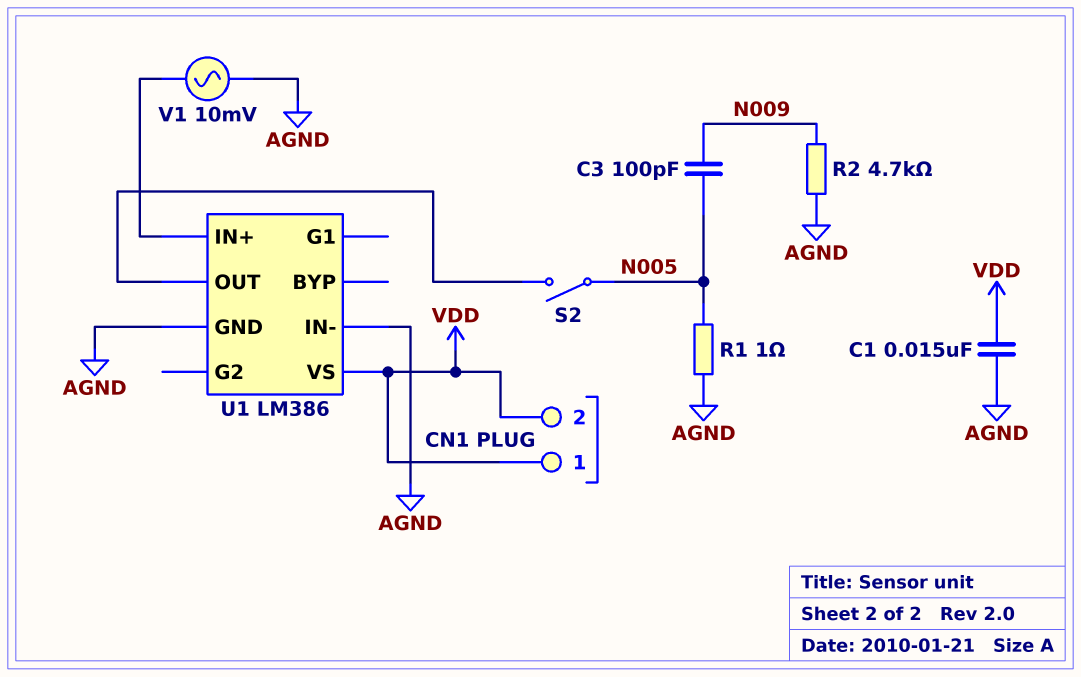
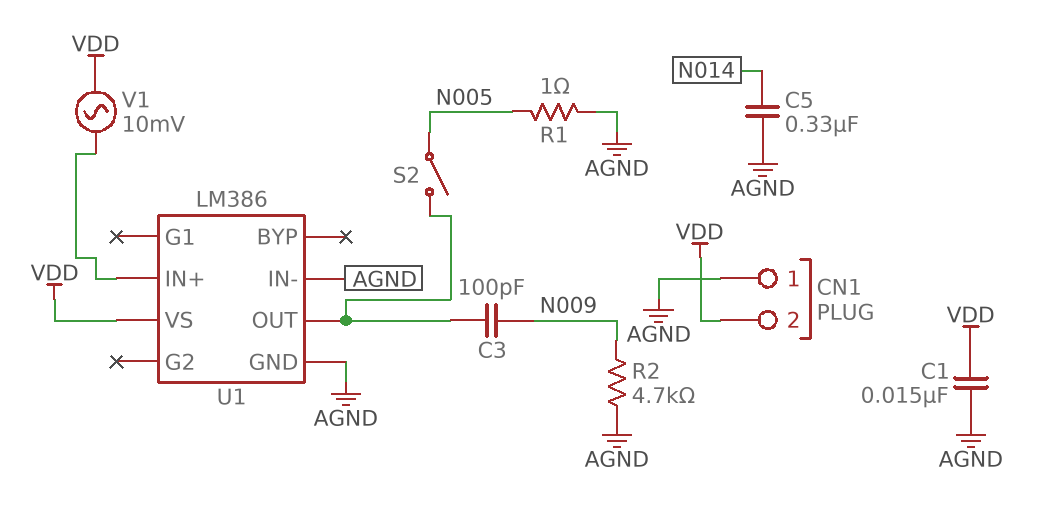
C3: 100pF (N005, N009) -> 100pF (N009, U1/OUT)
C5: none -> 330nF (AGND, N014)
CN1 pin 1: VDD -> AGND
V1: AC 10mV (AGND, U1/IN+) -> AC 10mV (U1/IN+, VDD)

